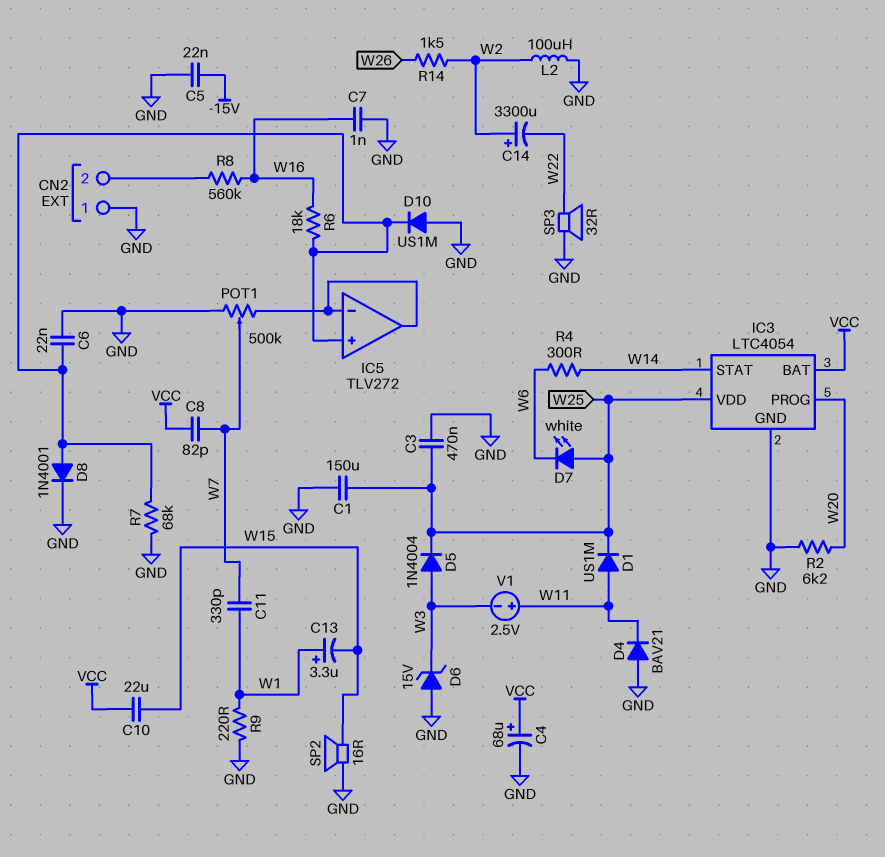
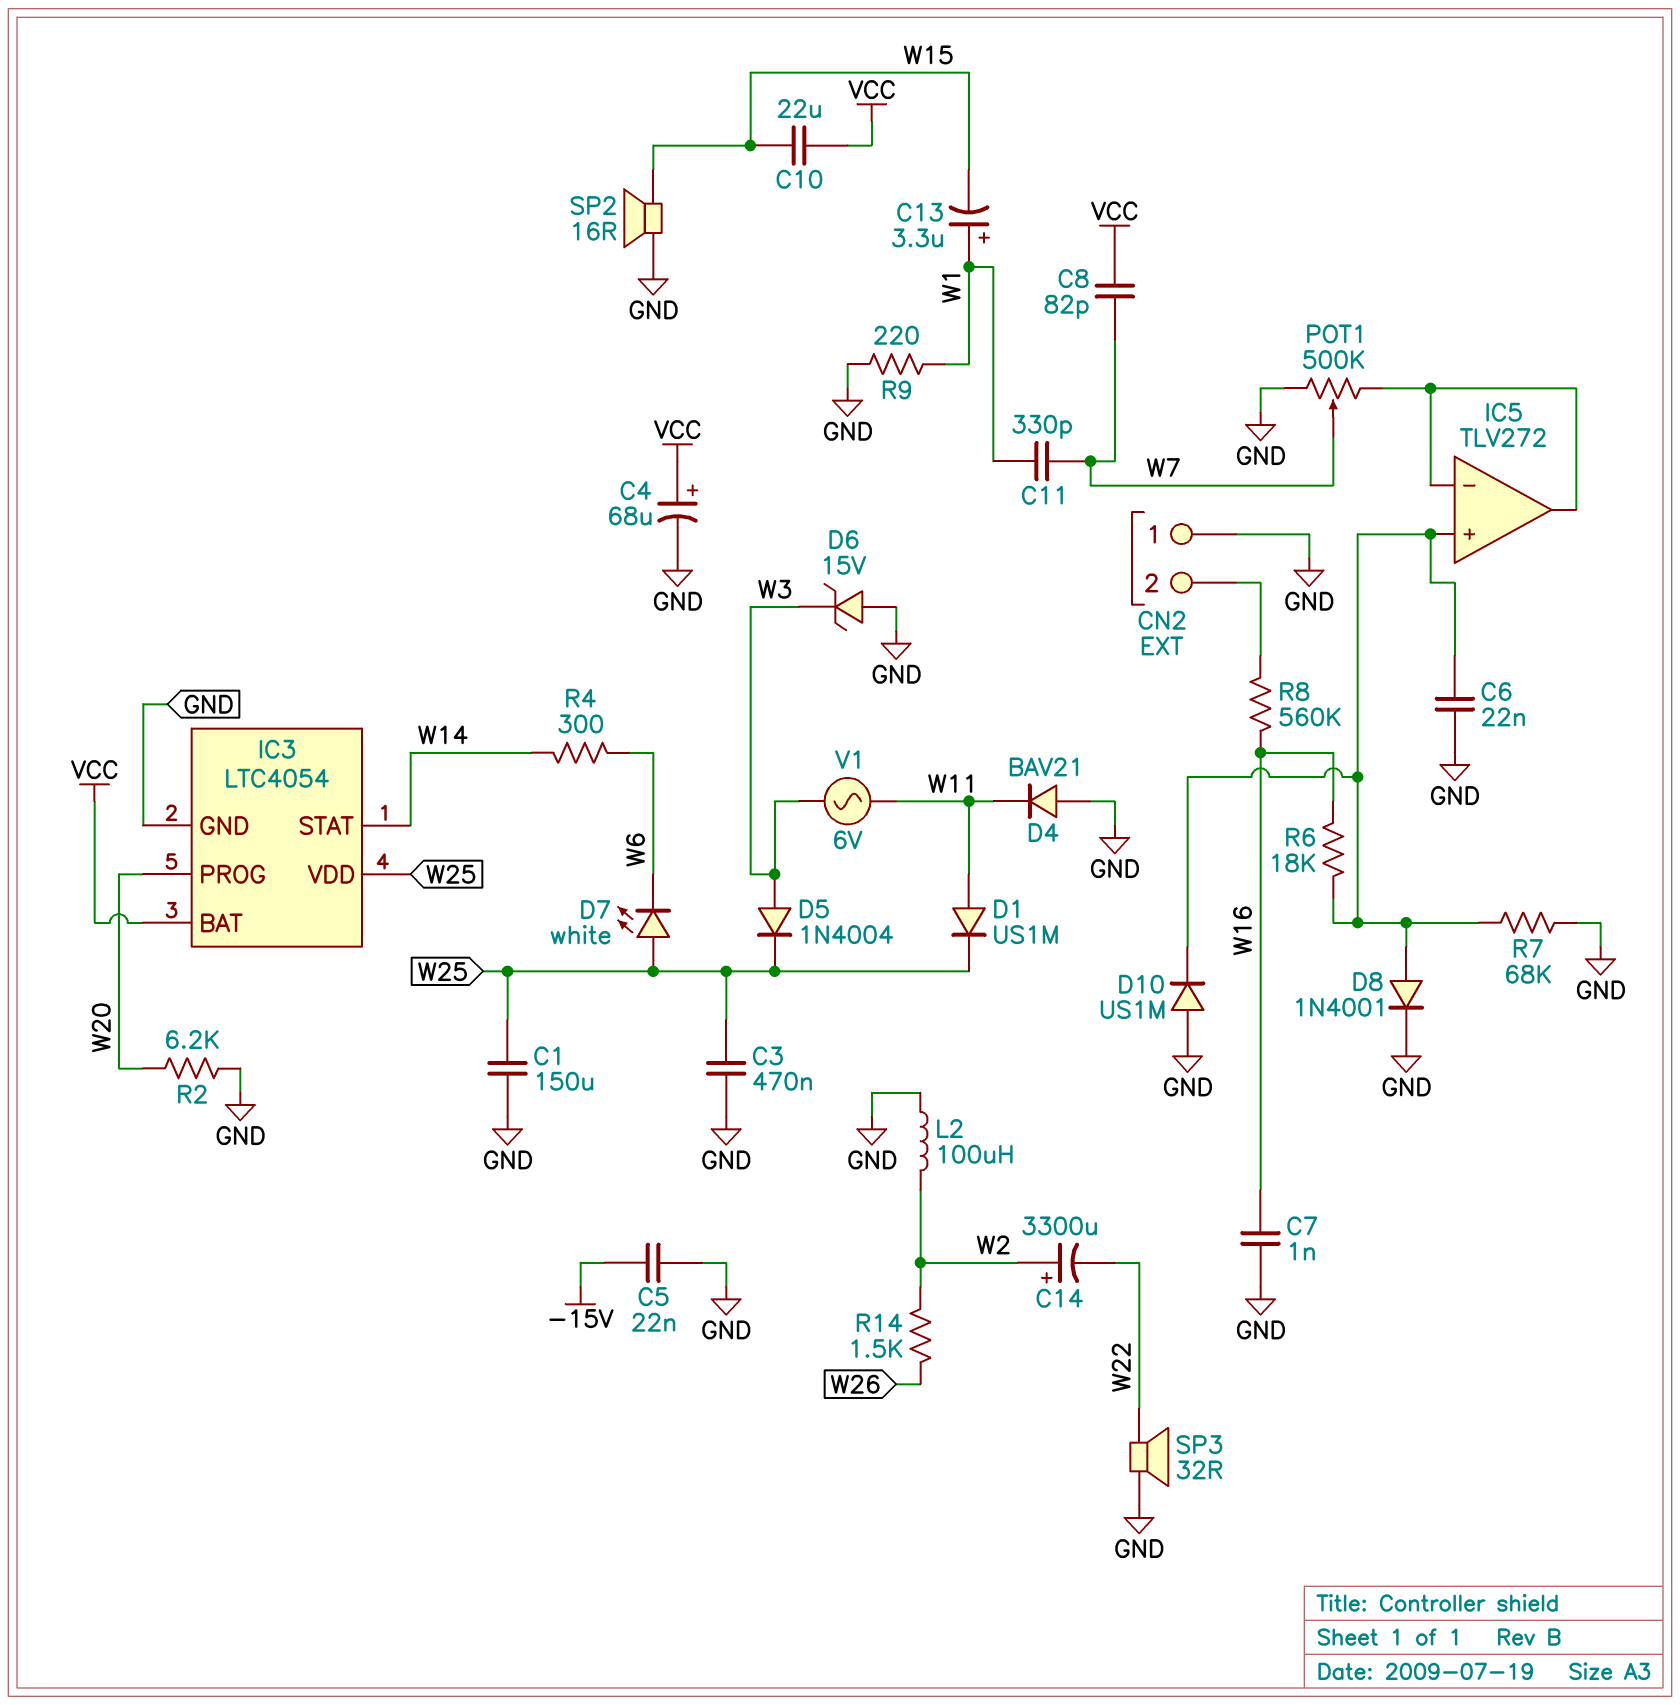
V1: 2.5V (plus W11, minus W3) -> AC 6V (W3, W11)

